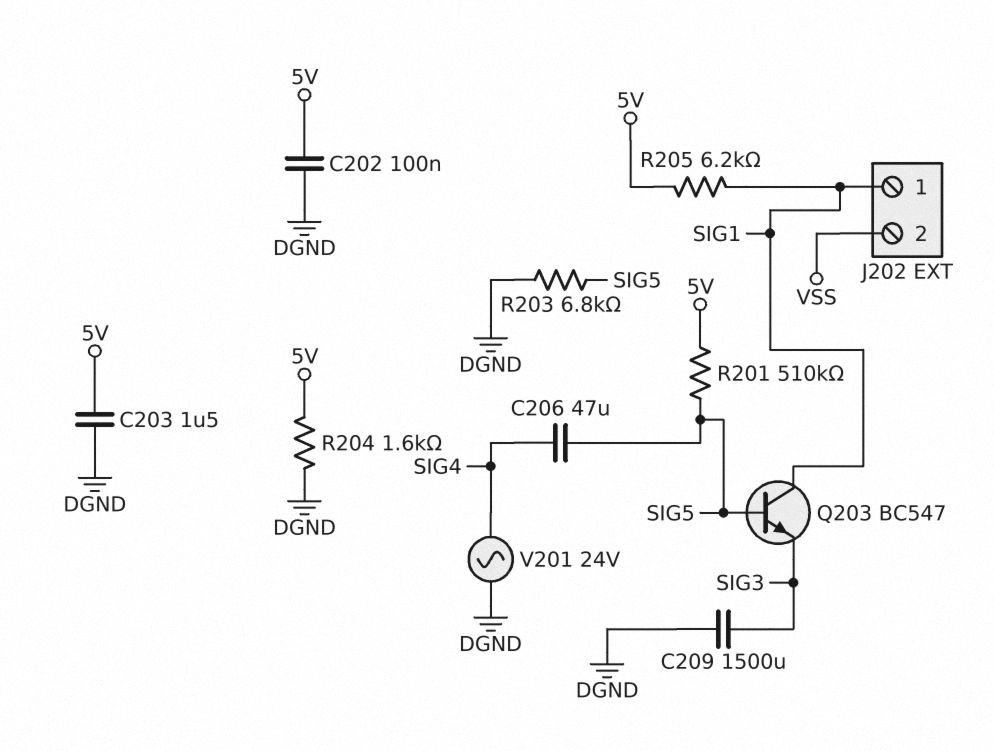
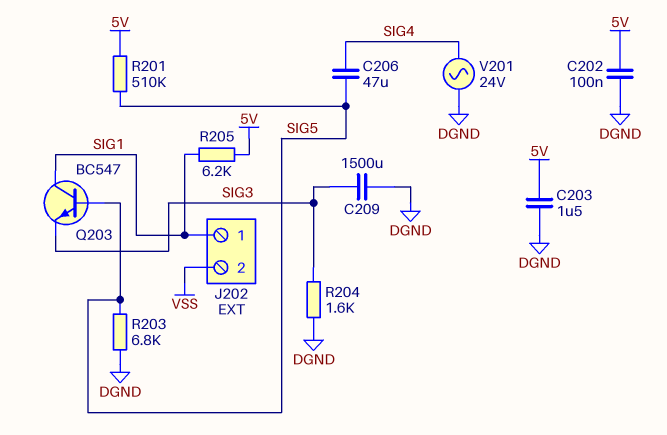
R204: 1.6k (5V, DGND) -> 1.6k (DGND, SIG3)

